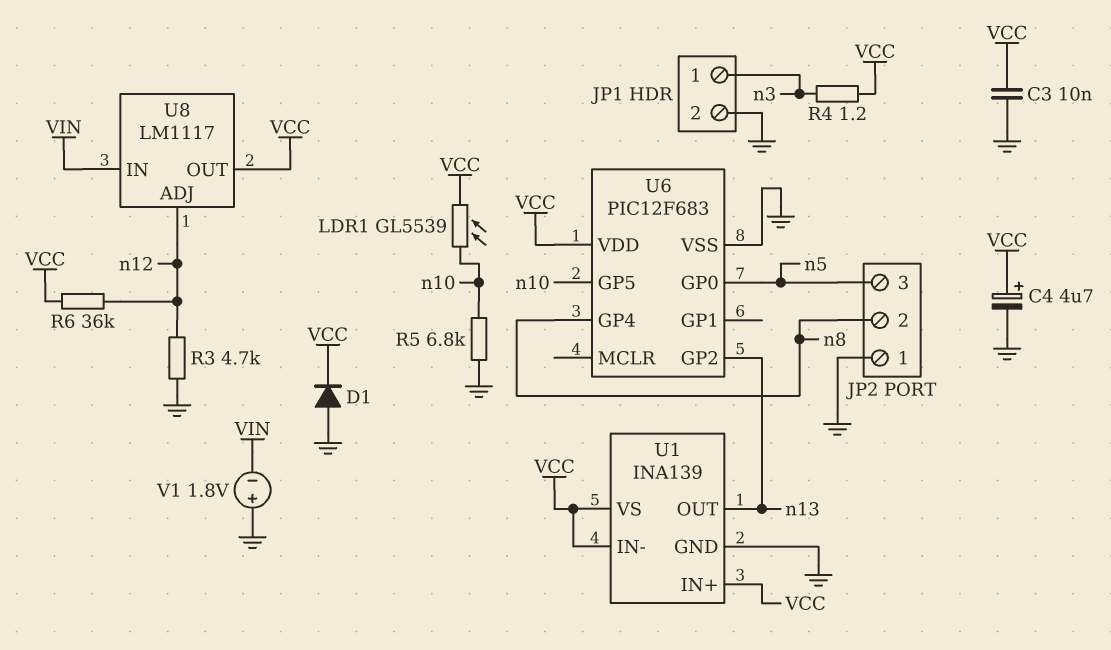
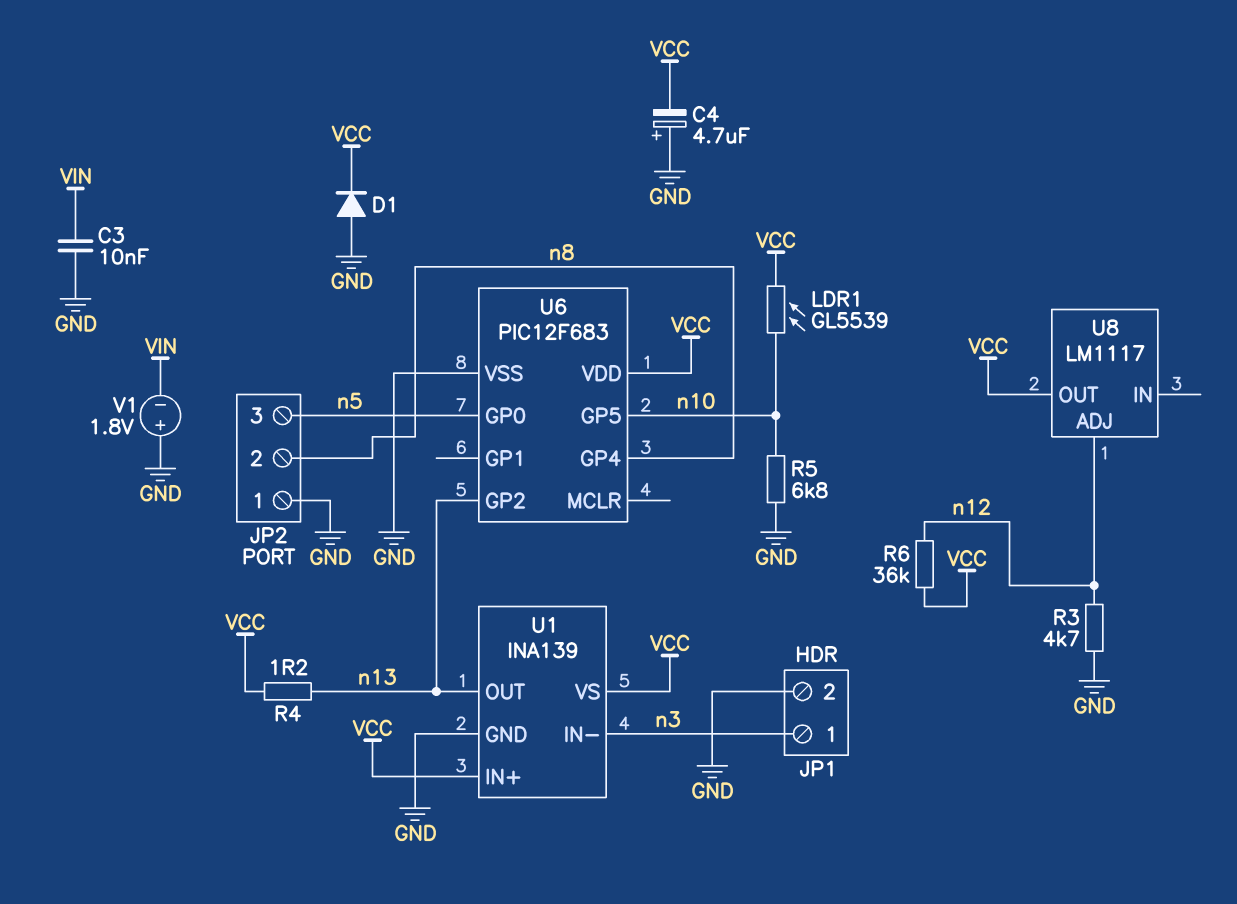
C3: 10nF (GND, VCC) -> 10nF (GND, VIN)
C4: 4.7uF (plus VCC, minus GND) -> 4.7uF (plus GND, minus VCC)
R4: 1.2 (VCC, n3) -> 1.2 (VCC, n13)
U1 pin IN-: VCC -> n3
U8 pin IN: VIN -> none

